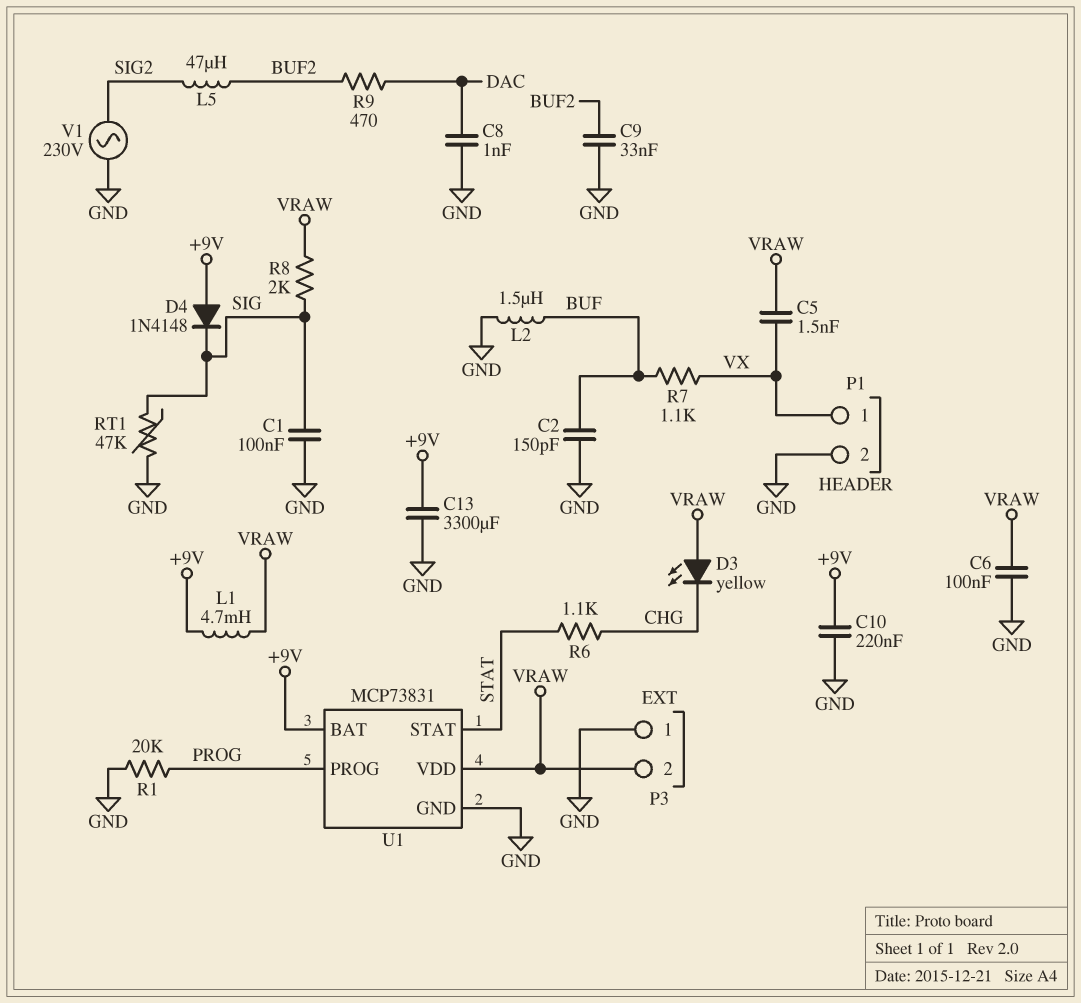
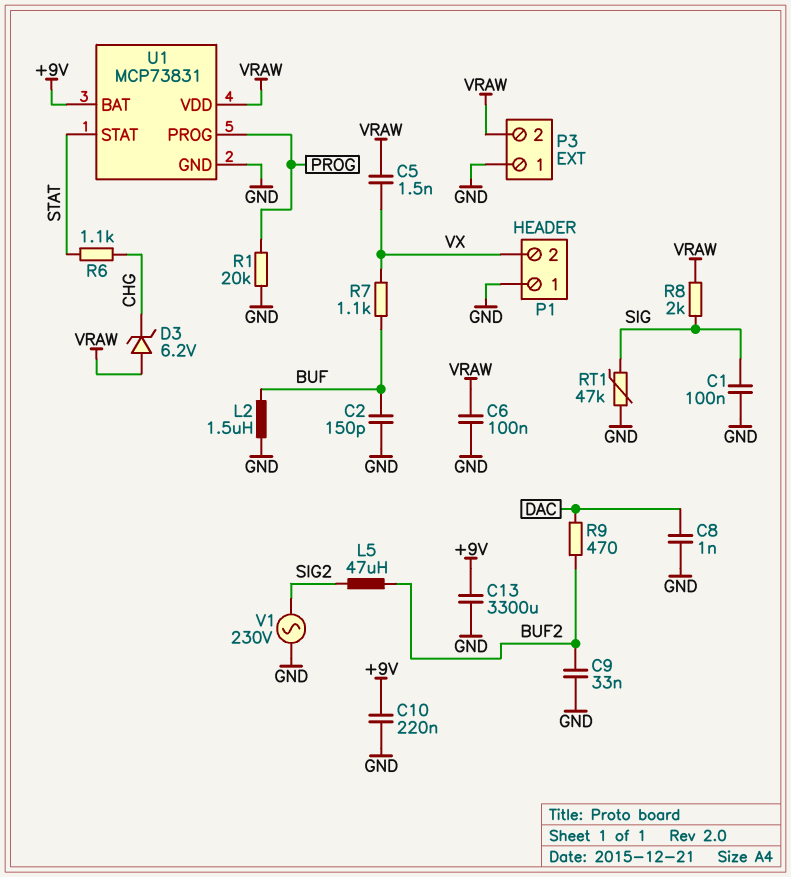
D3: LED yellow (A VRAW, K CHG) -> zener 6.2V (A VRAW, K CHG)
D4: diode 1N4148 (A +9V, K SIG) -> none
L1: 4.7mH (+9V, VRAW) -> none
P1 pin 1: VX -> GND
P1 pin 2: GND -> VX

